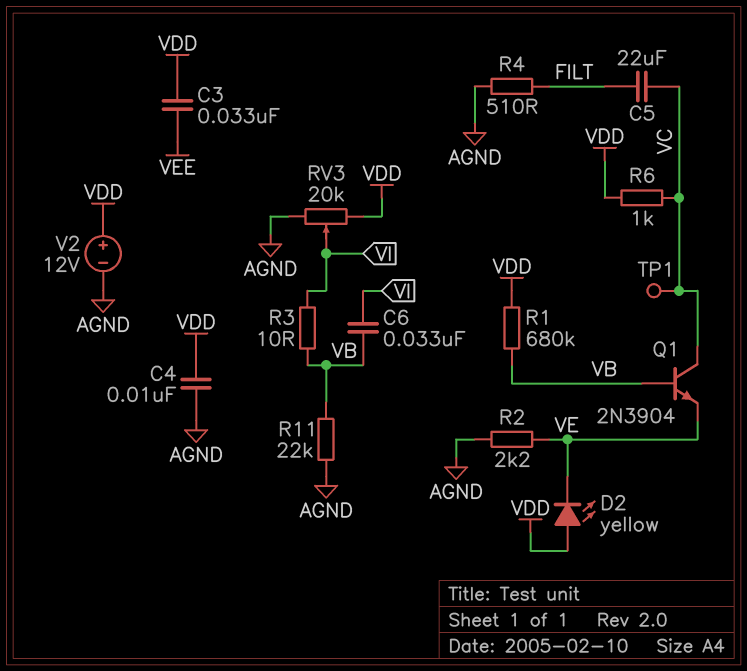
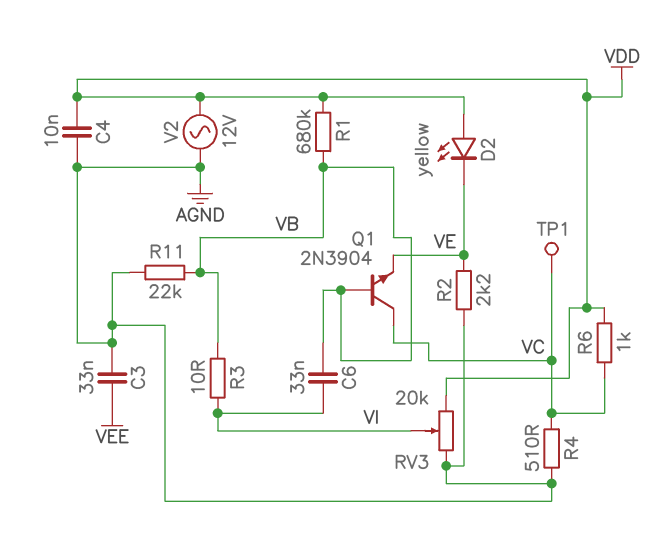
C3: 33nF (VDD, VEE) -> 33nF (AGND, VEE)
C5: 22uF (FILT, VC) -> none
R4: 510 (AGND, FILT) -> 510 (AGND, VC)
V2: 12V (plus VDD, minus AGND) -> AC 12V (AGND, VDD)

